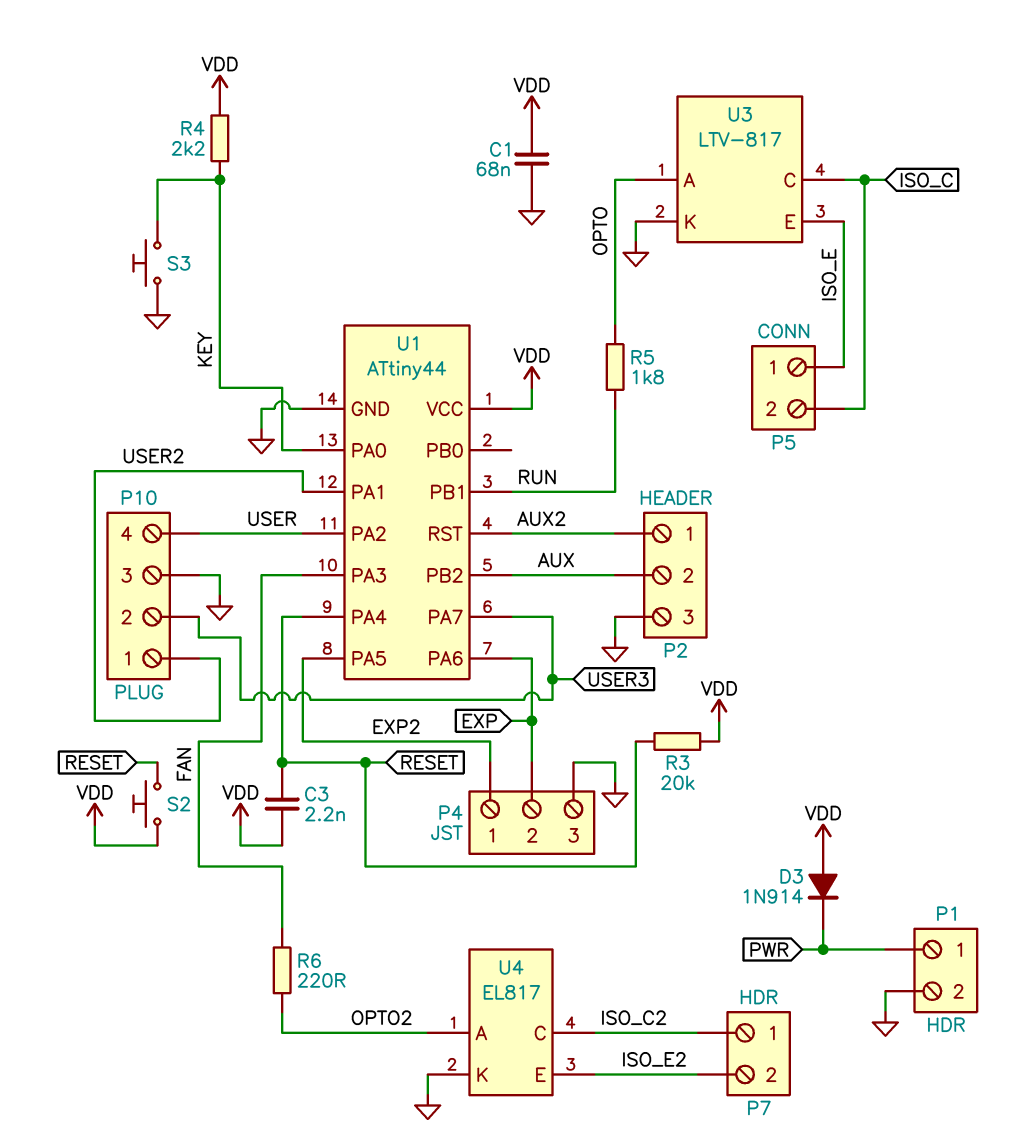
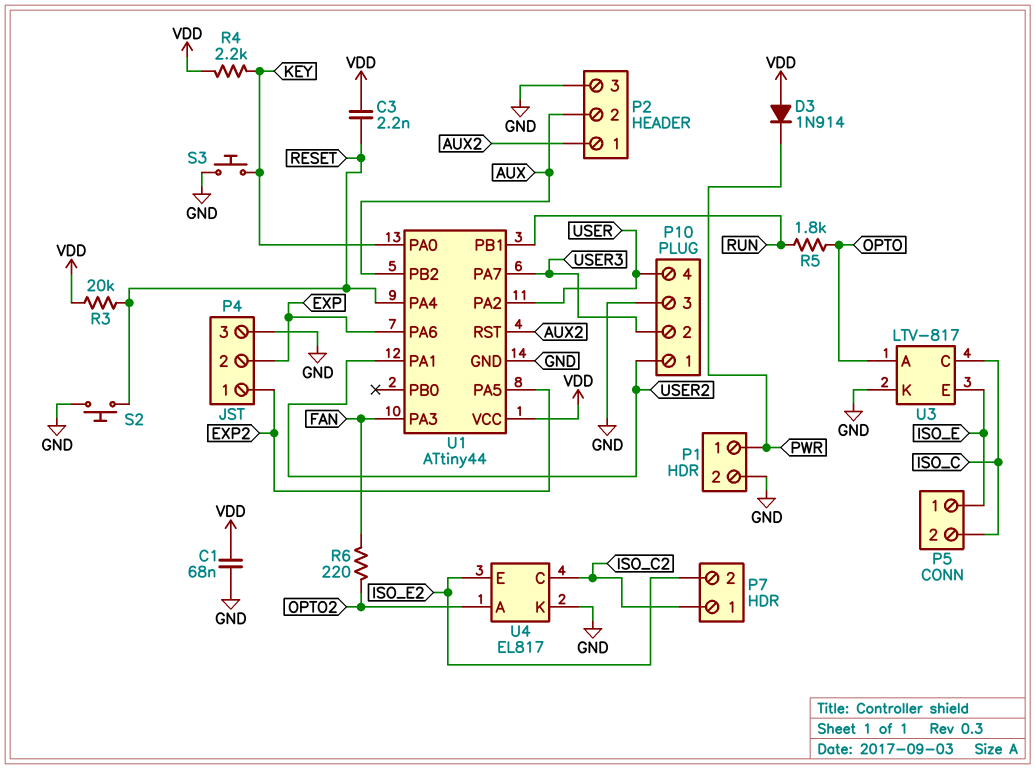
S2: button (RESET, VDD) -> button (GND, RESET)

